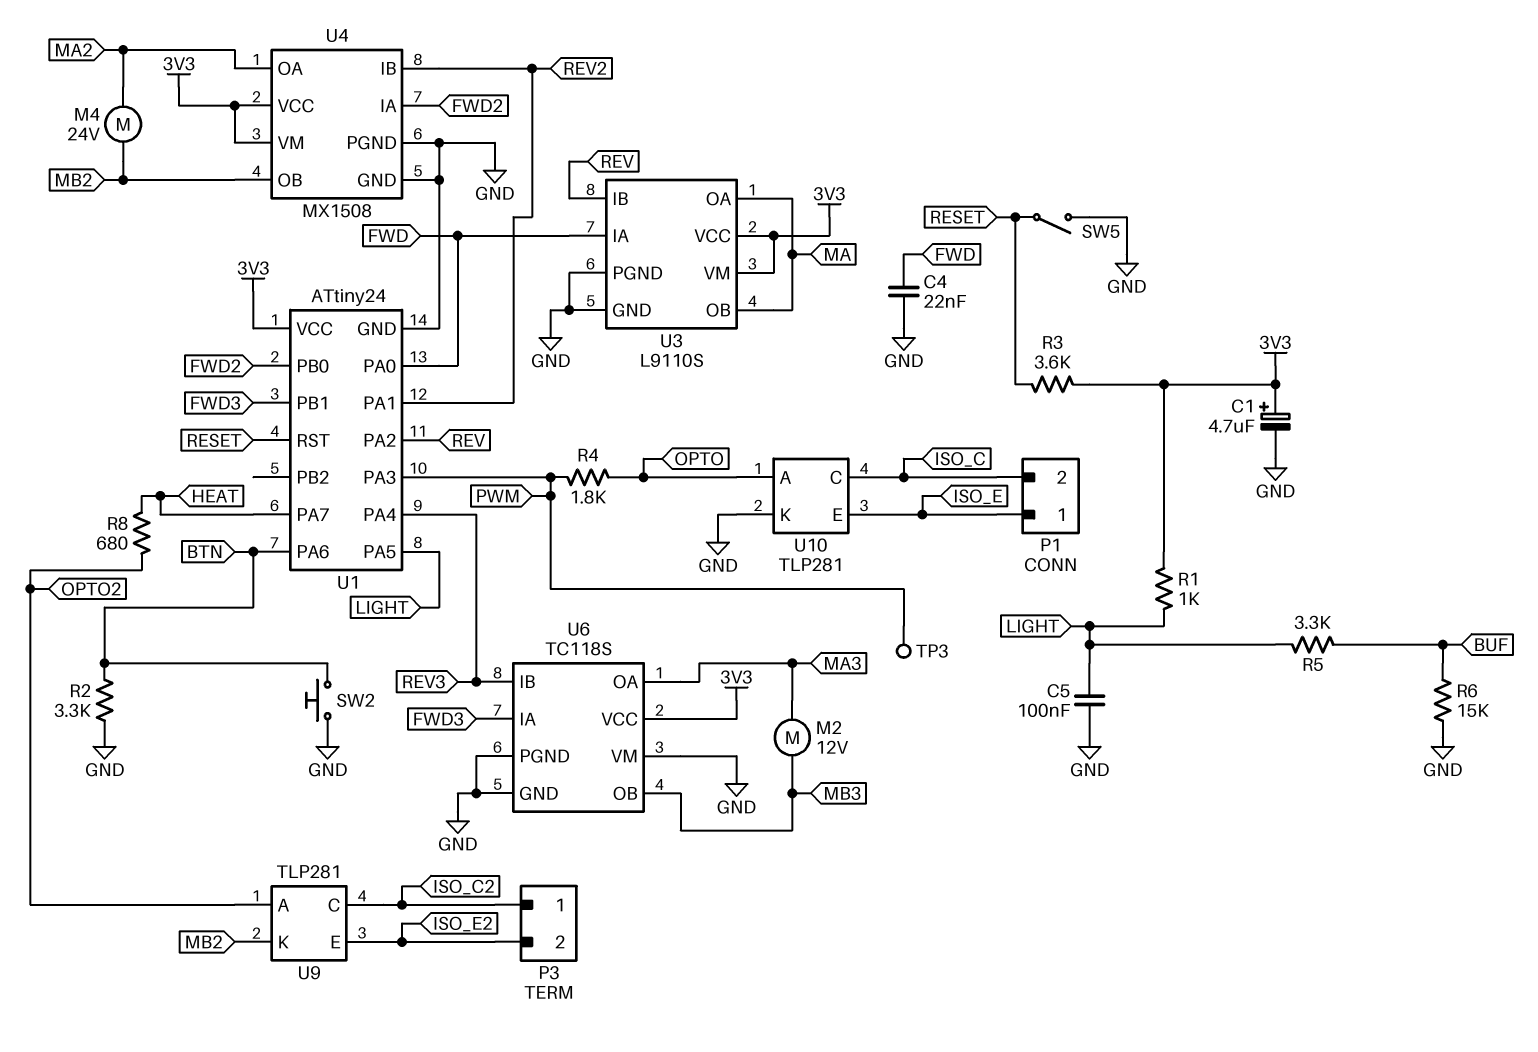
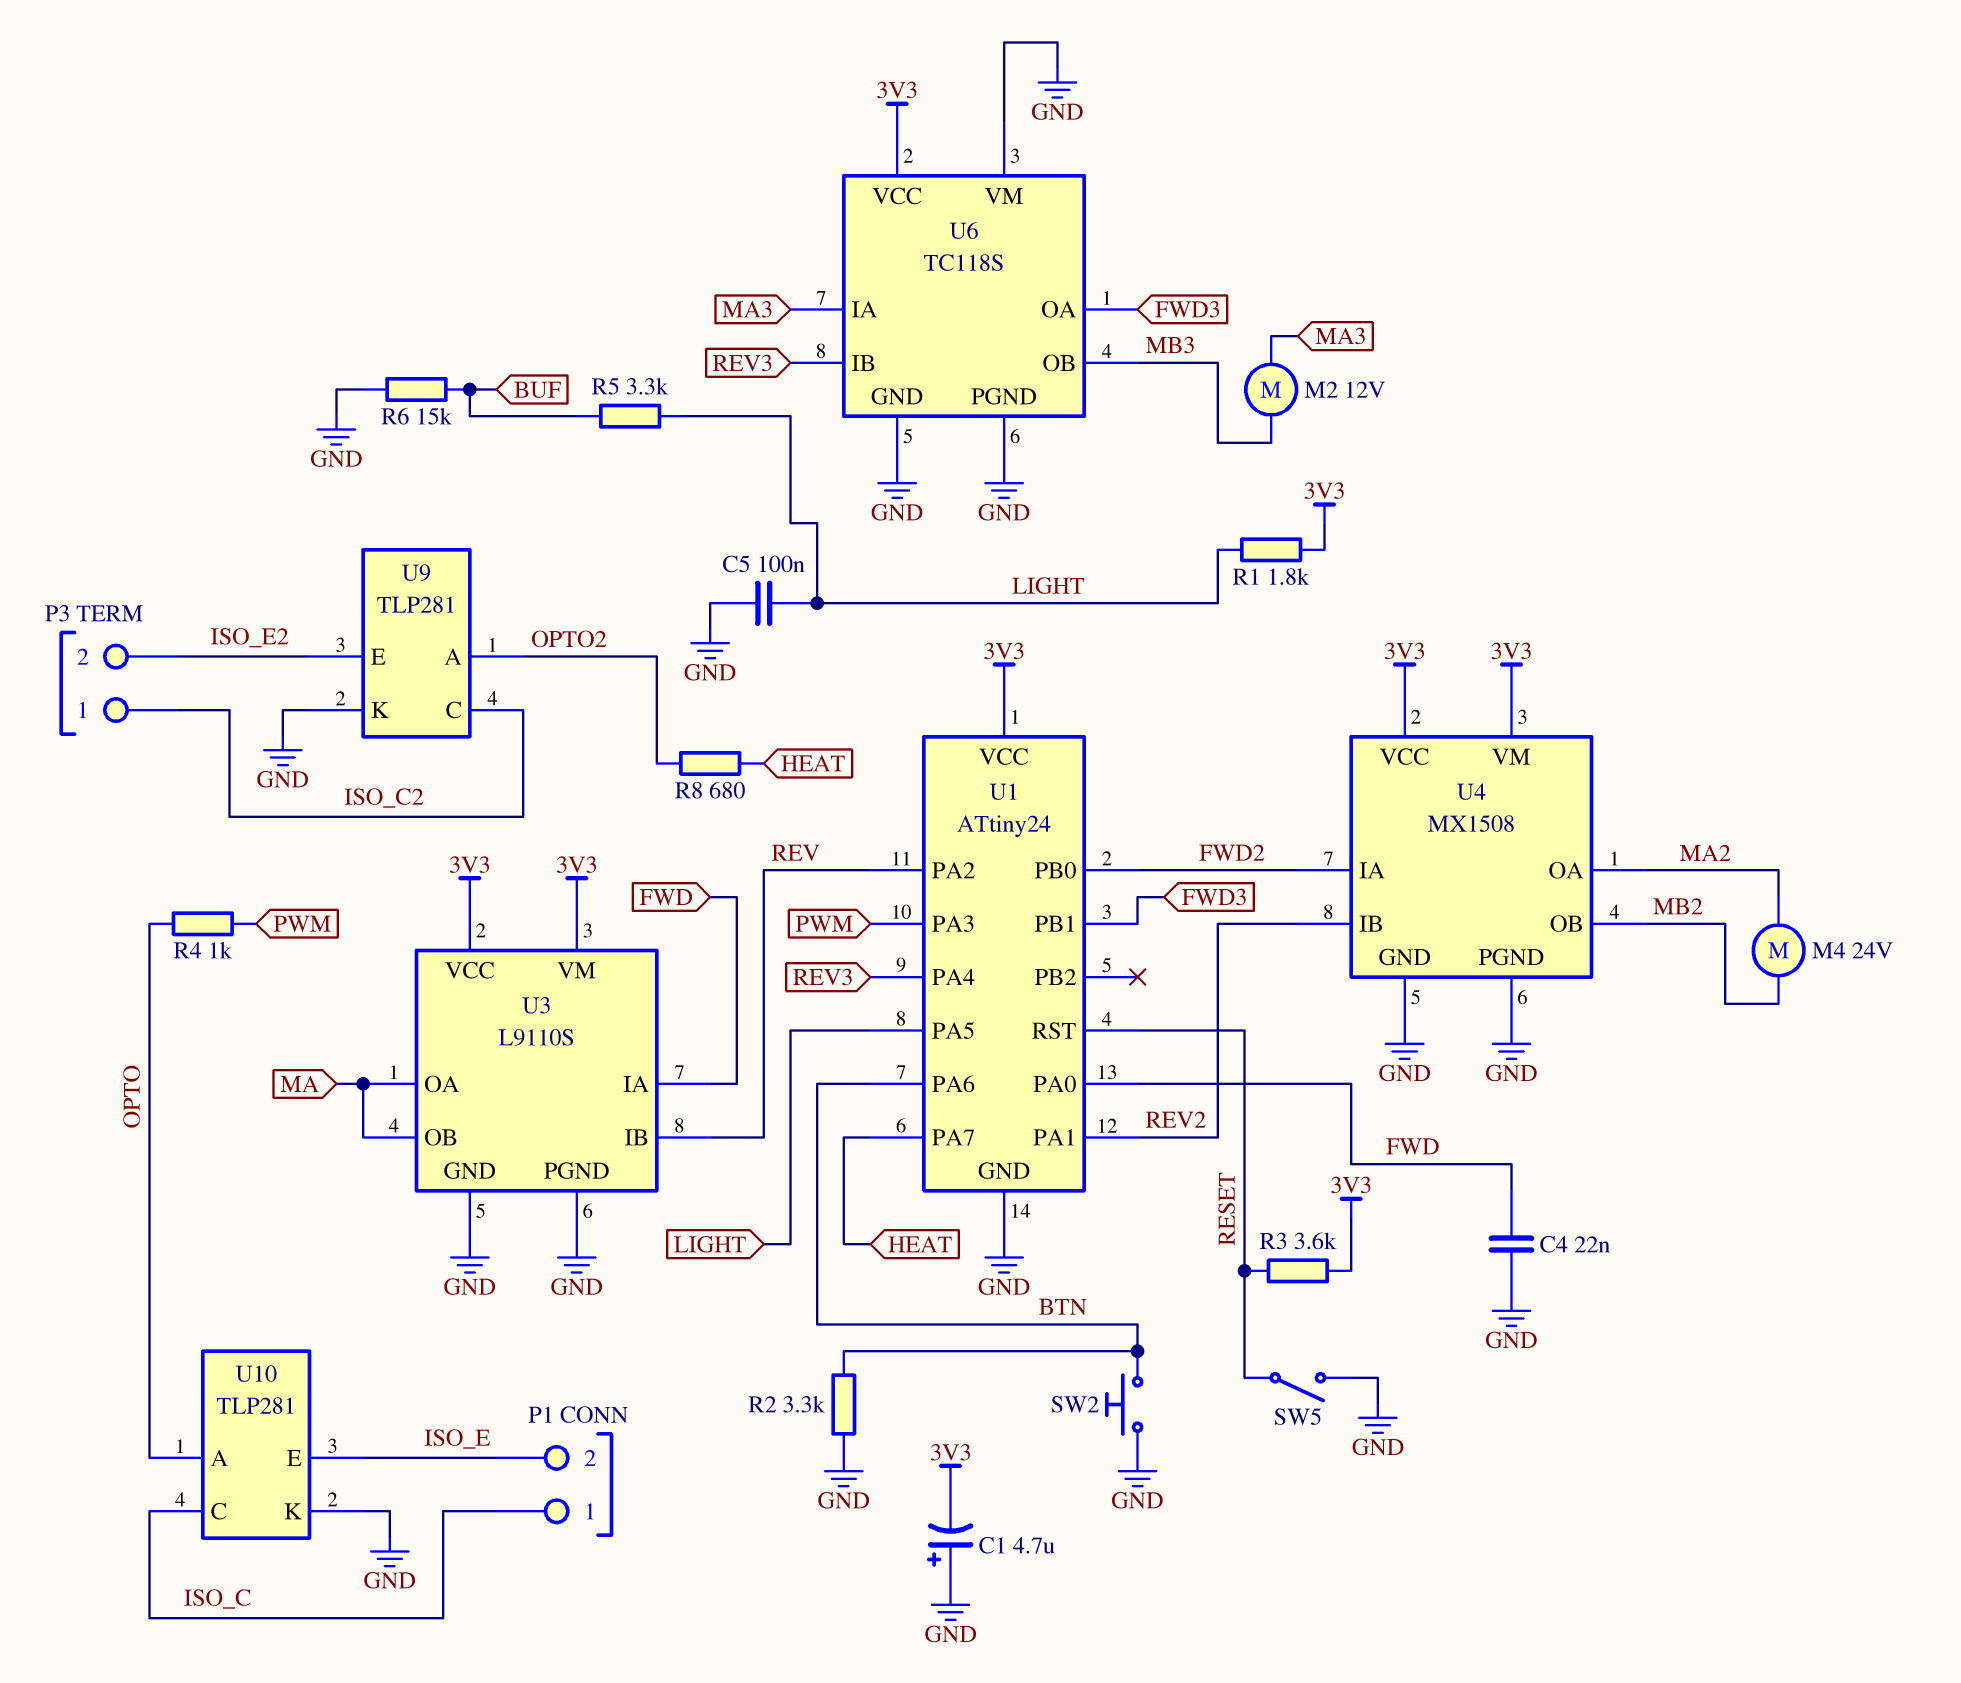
C1: 4.7uF (plus 3V3, minus GND) -> 4.7uF (plus GND, minus 3V3)
P1 pin 1: ISO_E -> ISO_C
P1 pin 2: ISO_C -> ISO_E
R1: 1k (3V3, LIGHT) -> 1.8k (3V3, LIGHT)
R4: 1.8k (OPTO, PWM) -> 1k (OPTO, PWM)
TP3: test point (PWM) -> none
U6 pin IA: FWD3 -> MA3
U6 pin OA: MA3 -> FWD3
U9 pin K: MB2 -> GND

